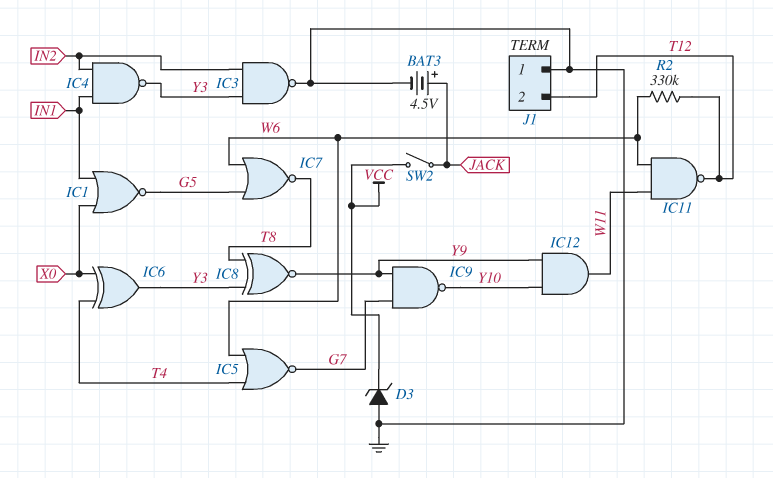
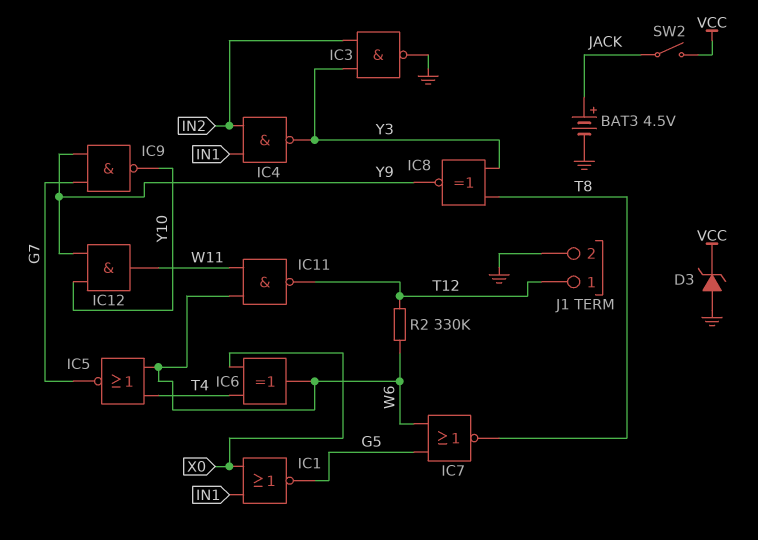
IC6: XOR (in T4, in X0, out Y3) -> XOR (in T4, in X0, out W6)
J1 pin 1: GND -> T12
J1 pin 2: T12 -> GND

